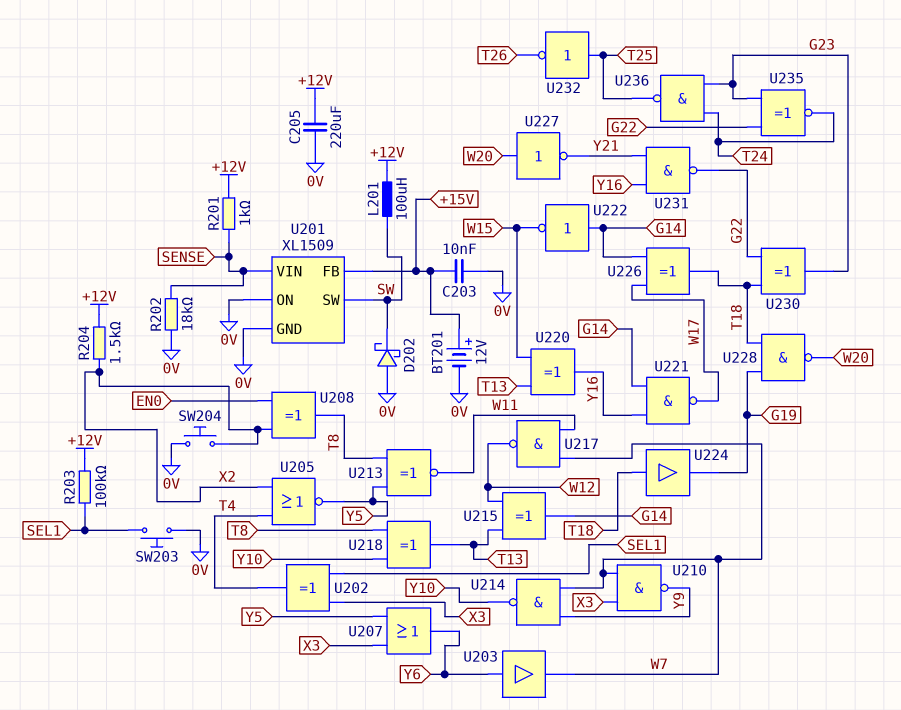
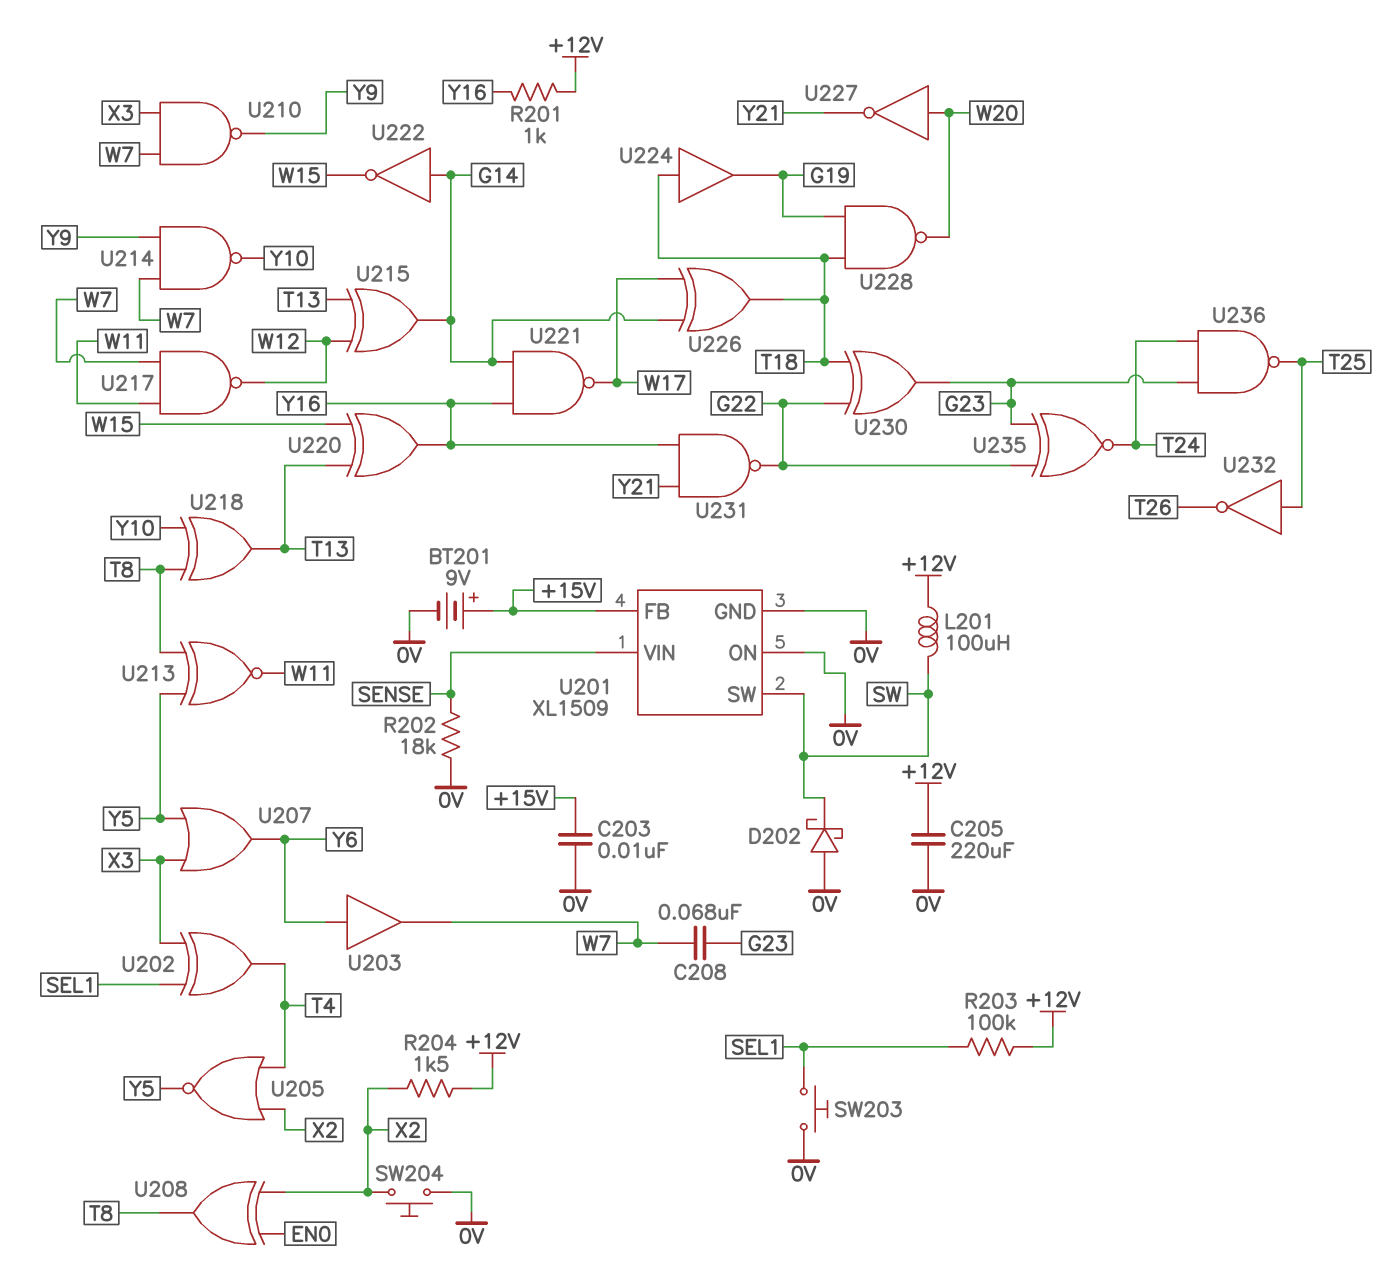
BT201: 12V (plus +15V, minus 0V) -> 9V (plus +15V, minus 0V)
C208: none -> 68nF (G23, W7)
R201: 1k (+12V, SENSE) -> 1k (+12V, Y16)

